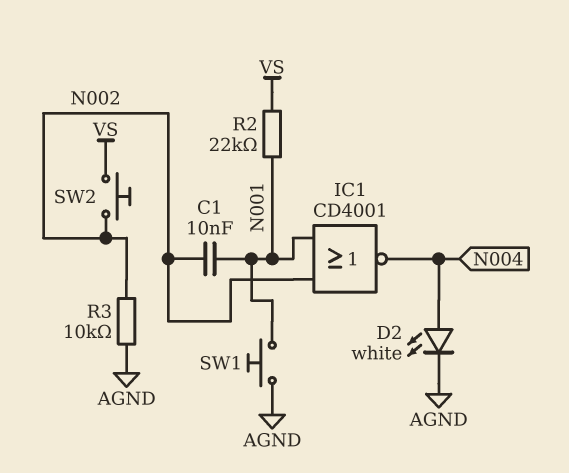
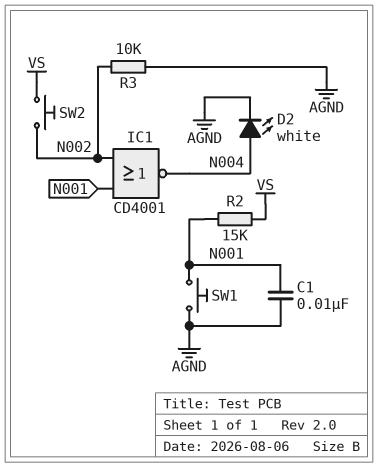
C1: 10nF (N001, N002) -> 10nF (AGND, N001)
R2: 22k (N001, VS) -> 15k (N001, VS)

